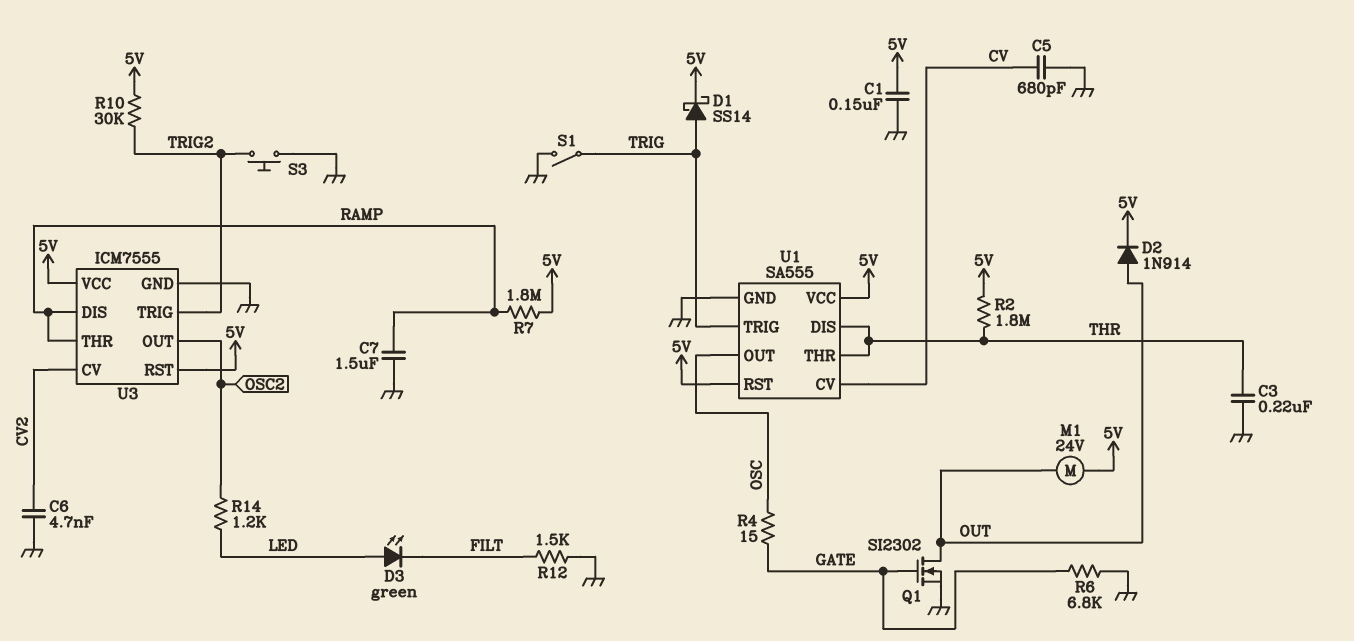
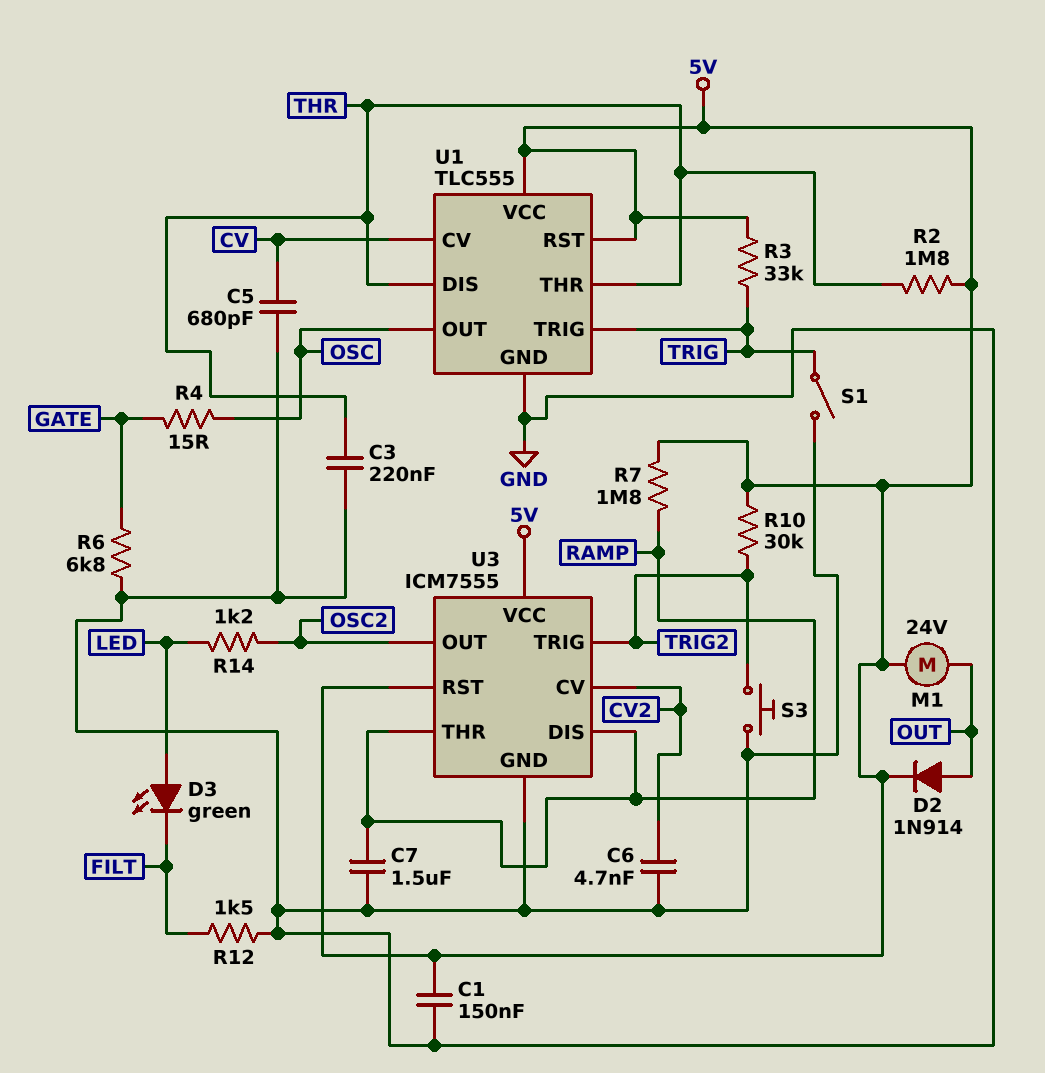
D1: schottky SS14 (A TRIG, K 5V) -> none
Q1: NMOS SI2302 (G GATE, D OUT, S GND) -> none
R3: none -> 33k (5V, TRIG)
U1: SA555 -> TLC555

